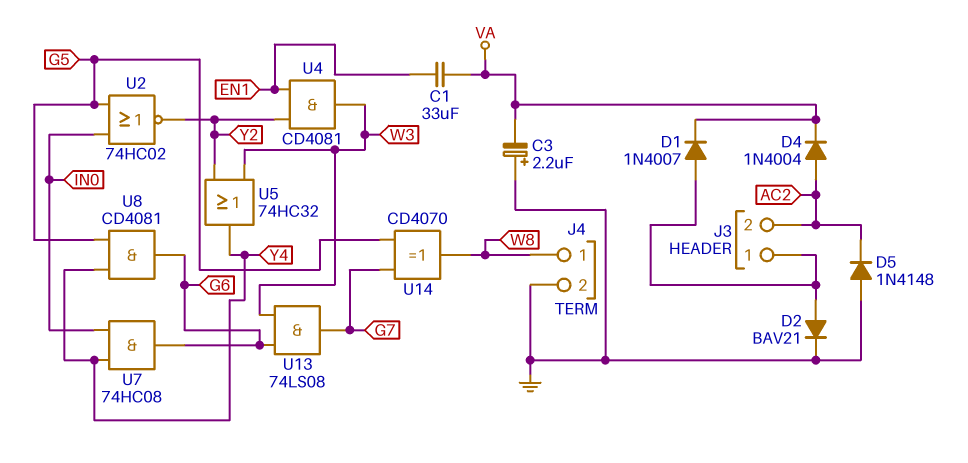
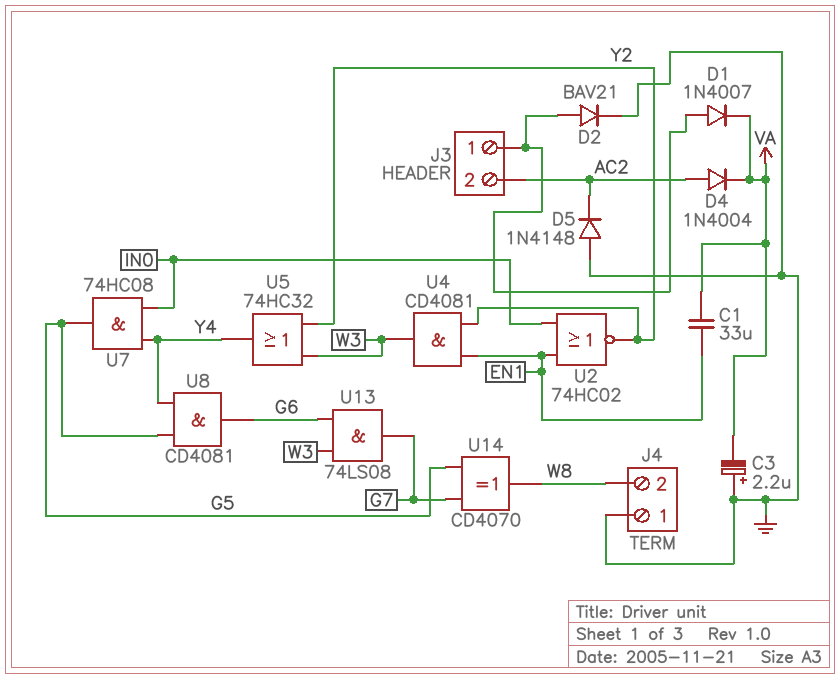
J4 pin 1: W8 -> GND
J4 pin 2: GND -> W8
U2: NOR 74HC02 (in G5, in IN0, out Y2) -> NOR 74HC02 (in EN1, in IN0, out Y2)
U7: AND 74HC08 (in IN0, in Y4, out G6) -> AND 74HC08 (in IN0, in Y4, out G5)

